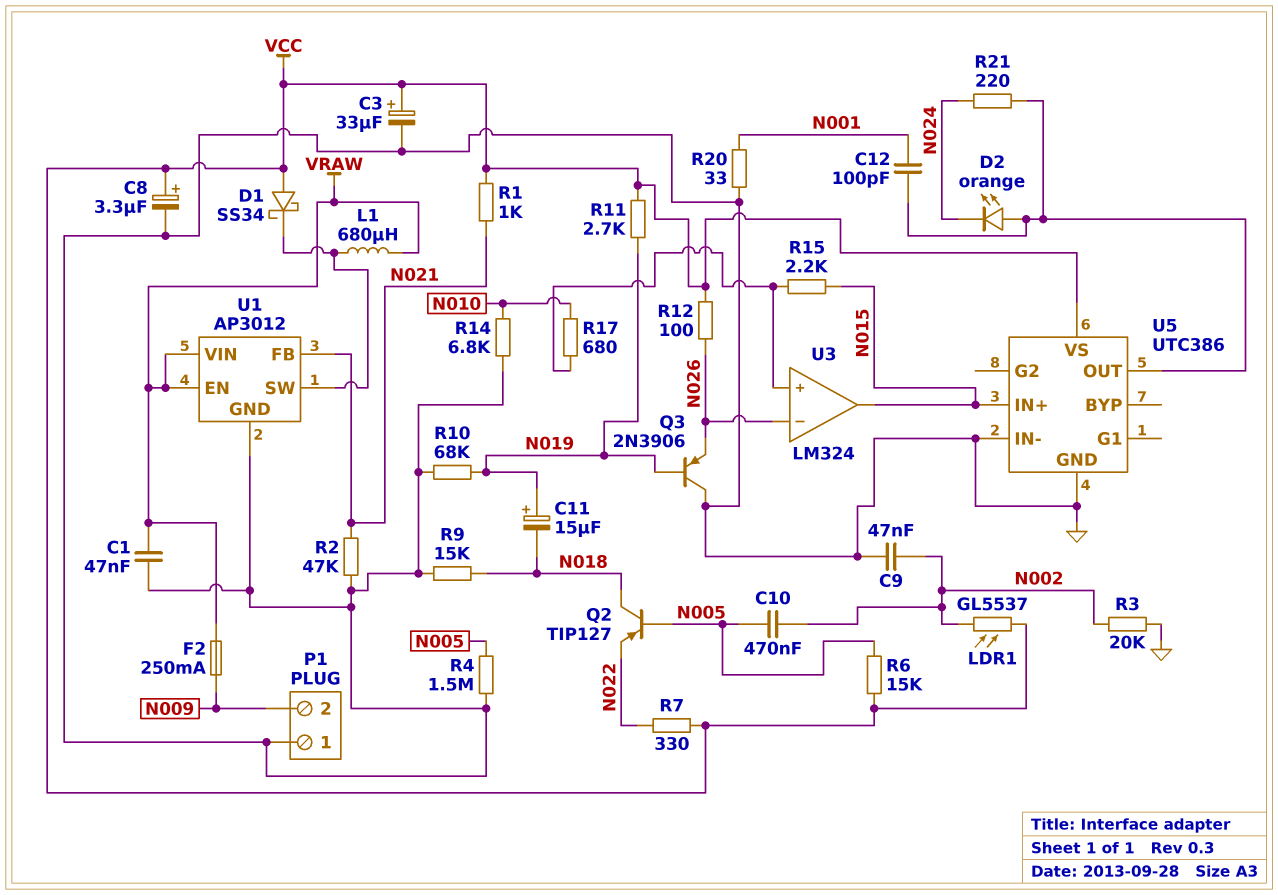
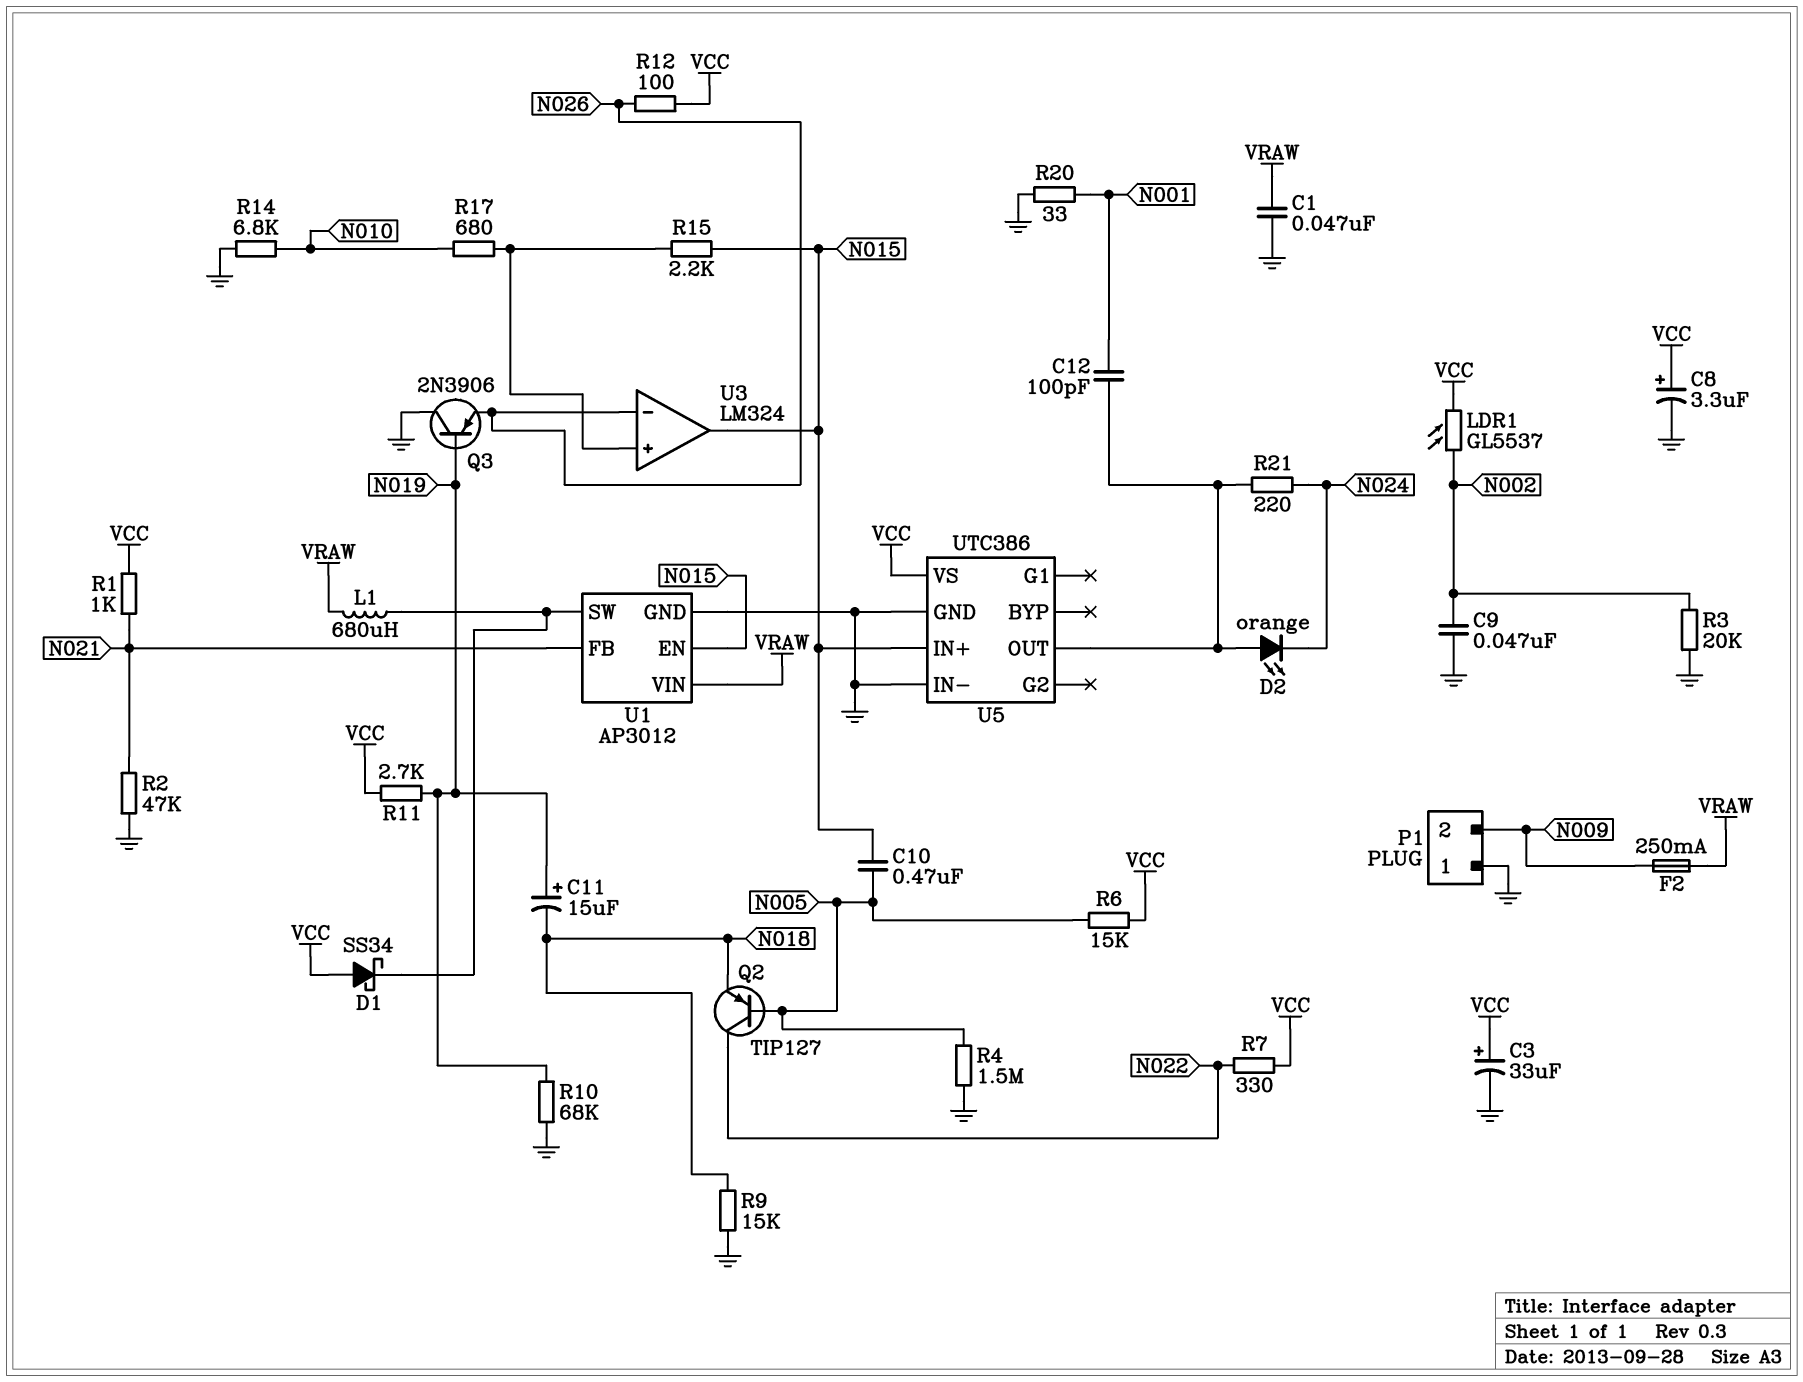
C10: 470nF (N002, N005) -> 470nF (N005, N015)
Q2: PNP TIP127 (B N005, C N018, E N022) -> PNP TIP127 (B N005, C N022, E N018)
U1 pin EN: VRAW -> N015

